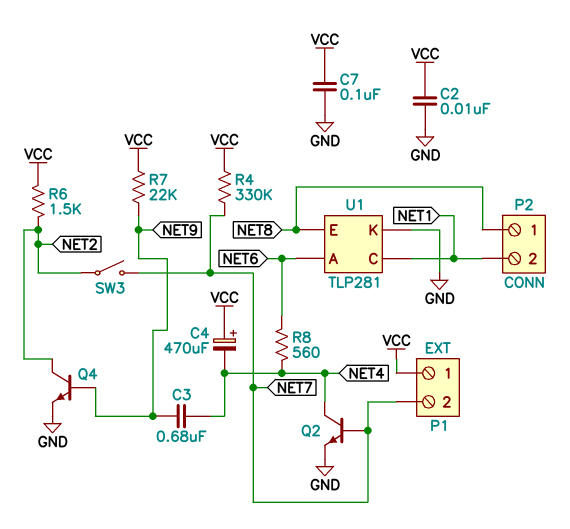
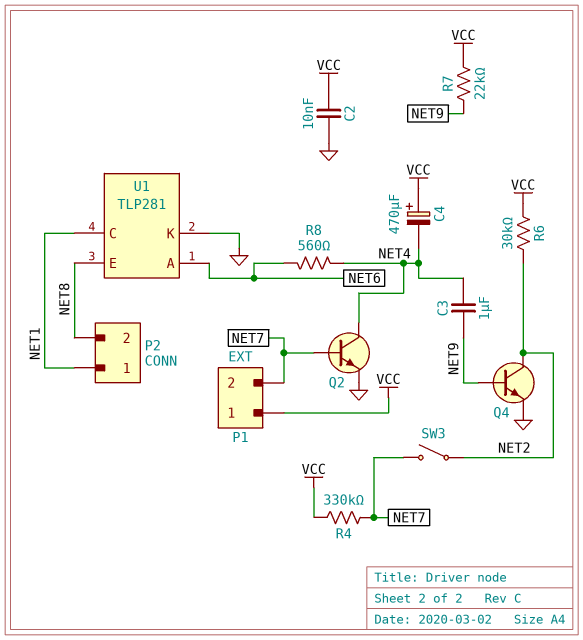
C3: 680nF (NET4, NET9) -> 1uF (NET4, NET9)
C7: 100nF (GND, VCC) -> none
P2 pin 1: NET8 -> NET1
P2 pin 2: NET1 -> NET8
R6: 1.5k (NET2, VCC) -> 30k (NET2, VCC)

